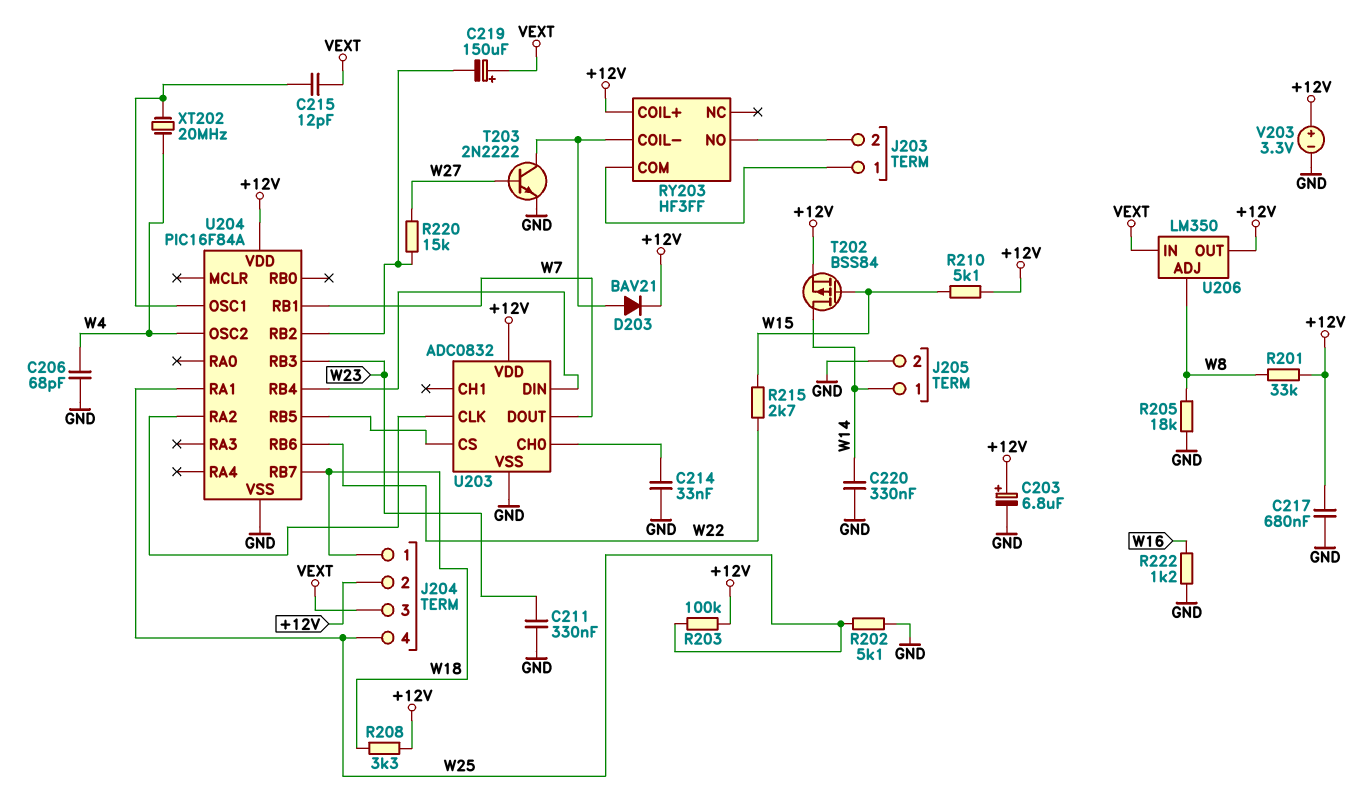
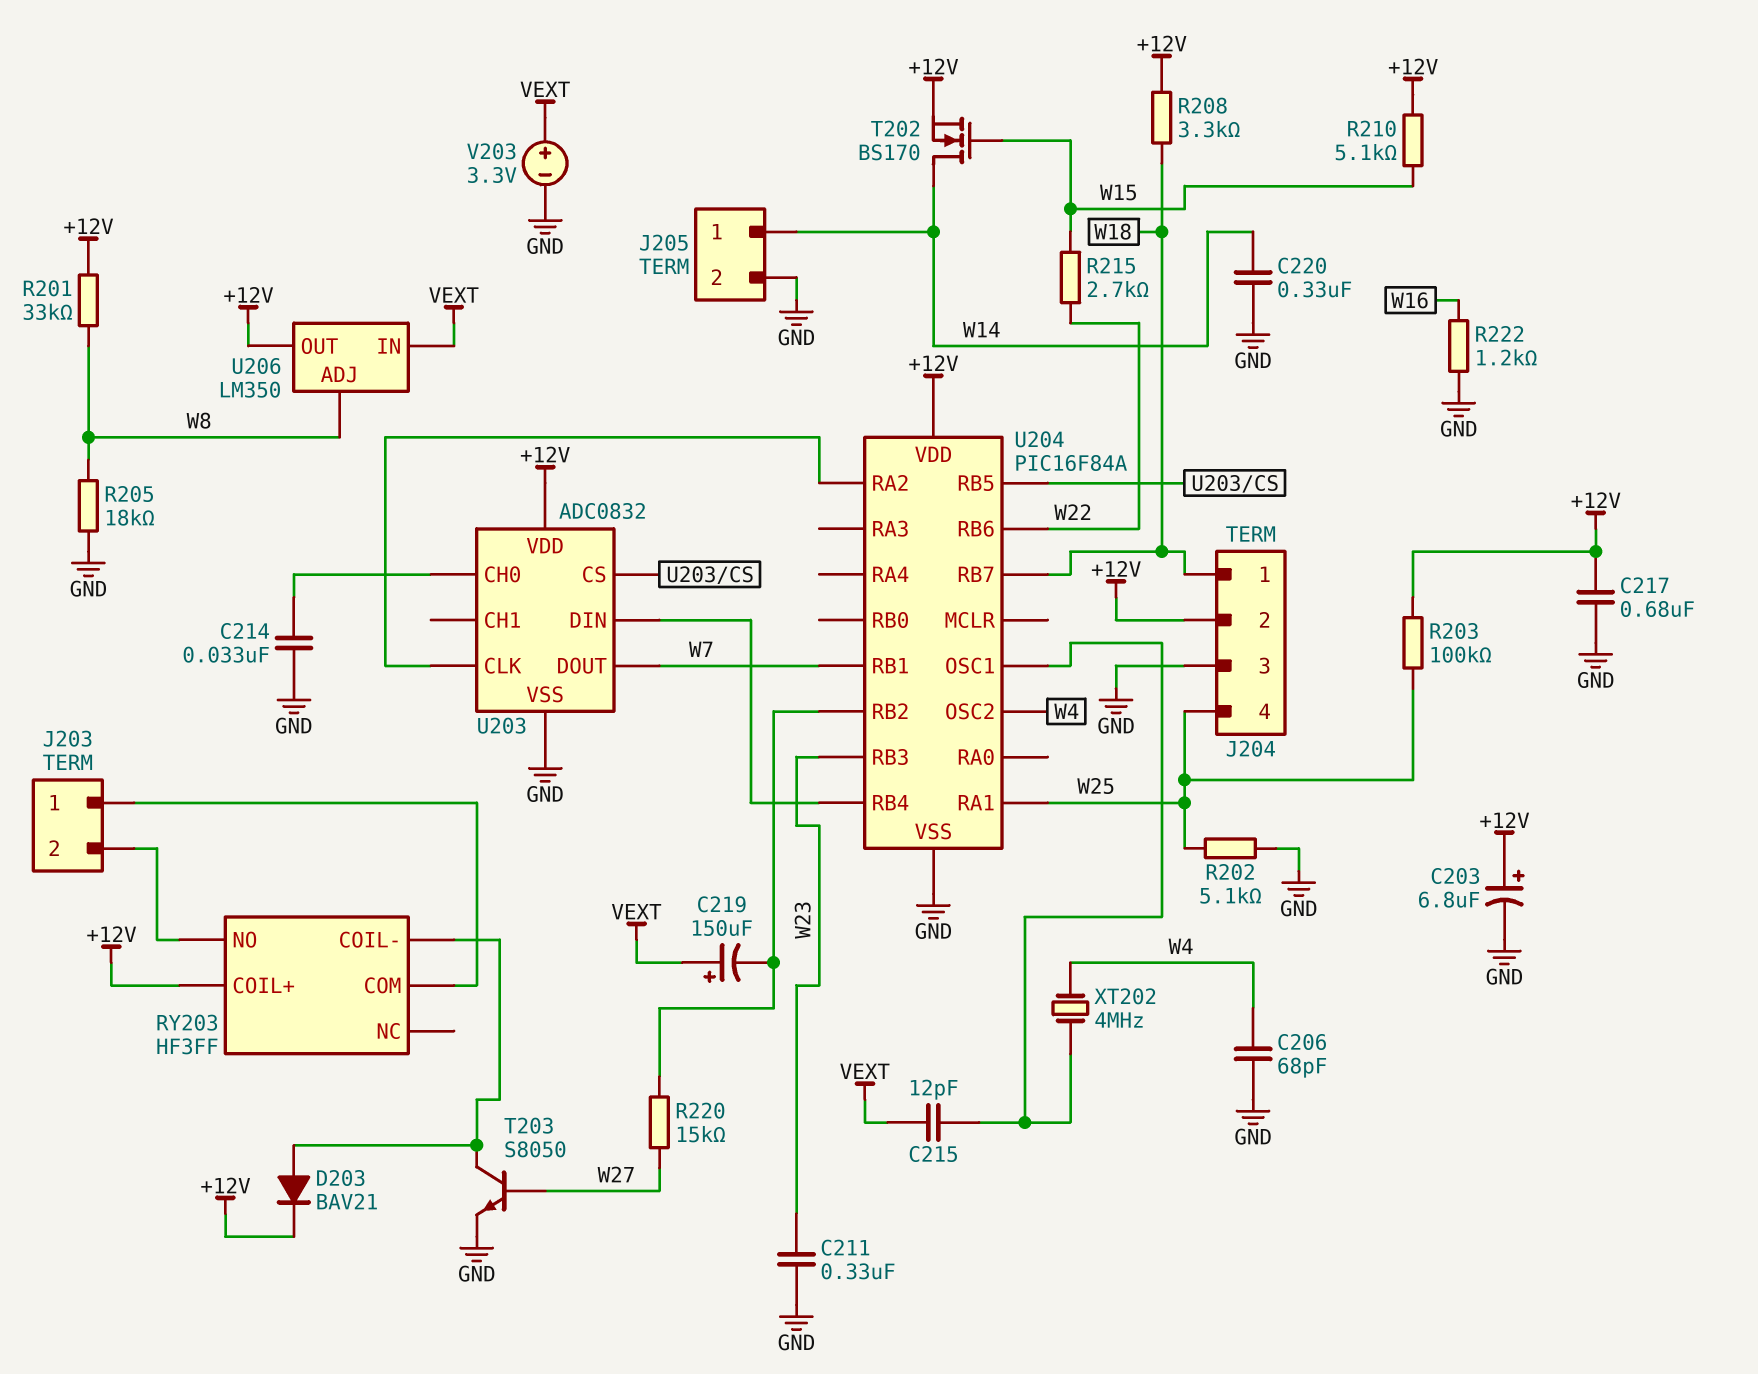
J204 pin 3: VEXT -> GND
T202: PMOS BSS84 (G W15, D W14, S +12V) -> NMOS BS170 (G W15, D W14, S +12V)
T203: NPN 2N2222 (B W27, C RY203/COIL-, E GND) -> NPN S8050 (B W27, C RY203/COIL-, E GND)
V203: 3.3V (plus +12V, minus GND) -> 3.3V (plus VEXT, minus GND)
XT202: 20MHz (U204/OSC1, W4) -> 4MHz (U204/OSC1, W4)

